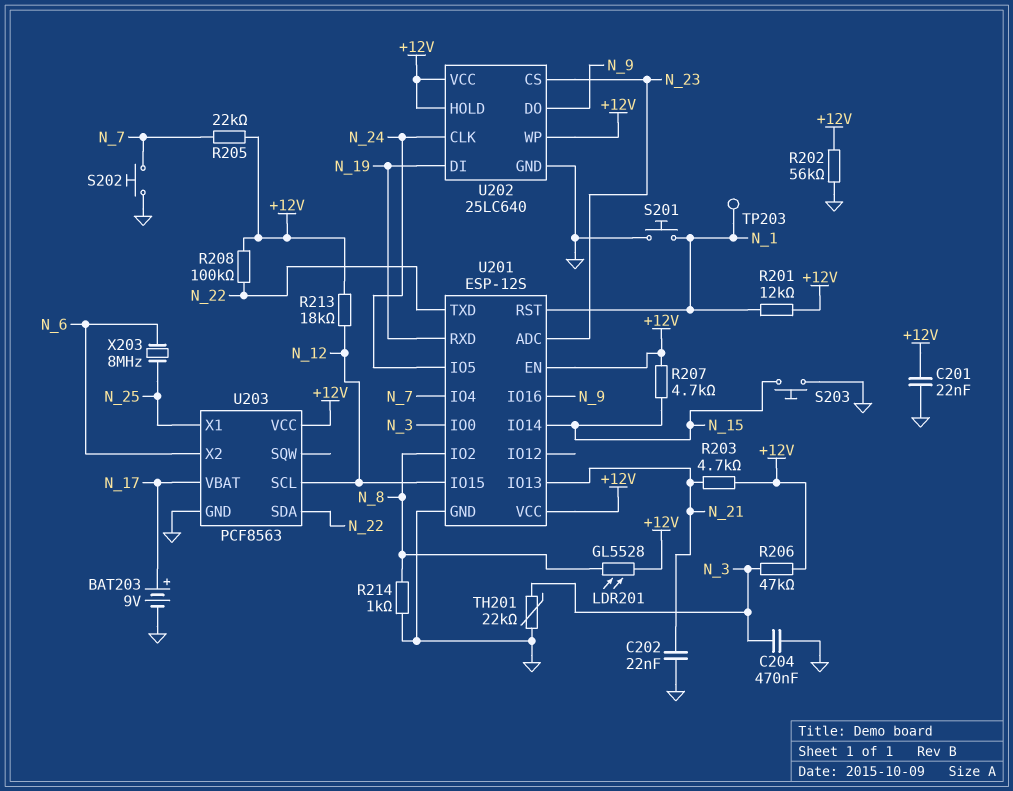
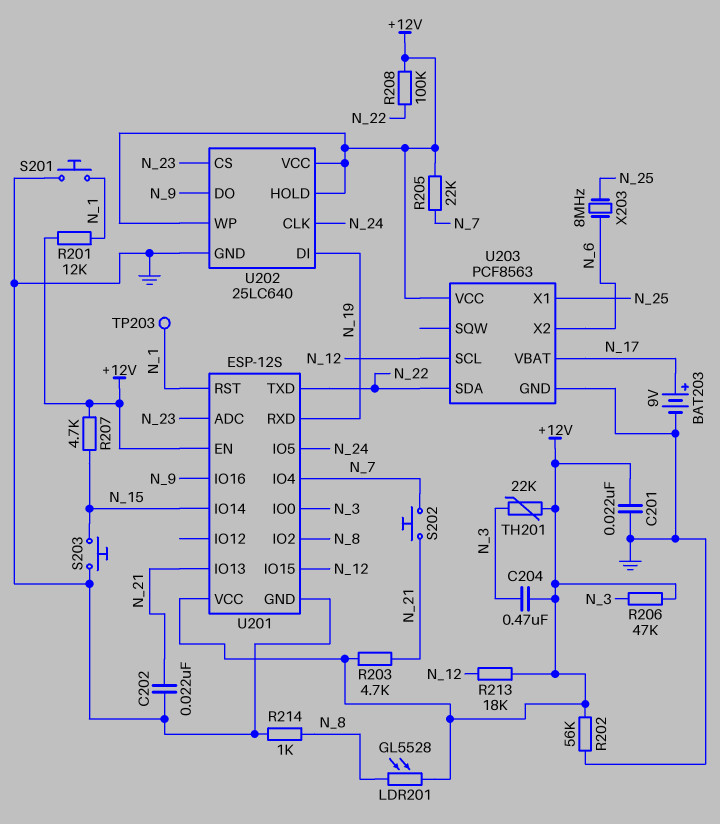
C204: 470nF (GND, N_3) -> 470nF (+12V, N_3)
S202: button (GND, N_7) -> button (N_7, N_21)
TH201: 22k (GND, N_3) -> 22k (+12V, N_3)

